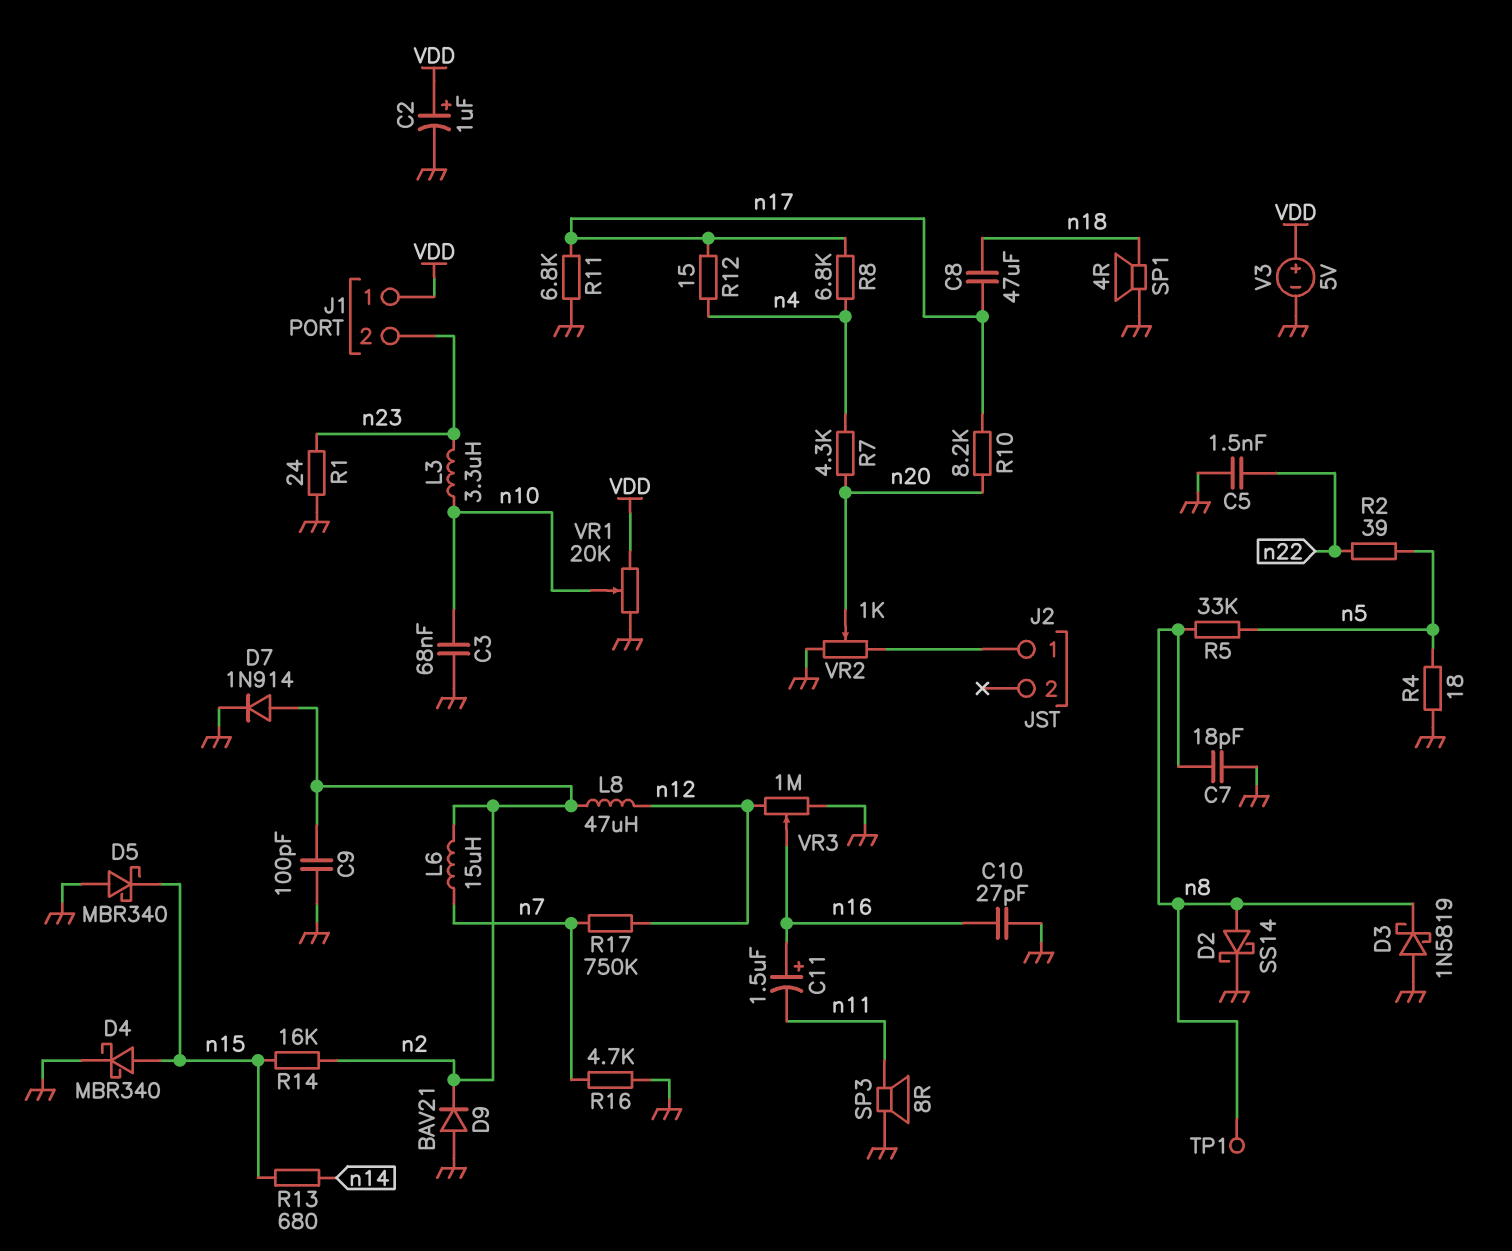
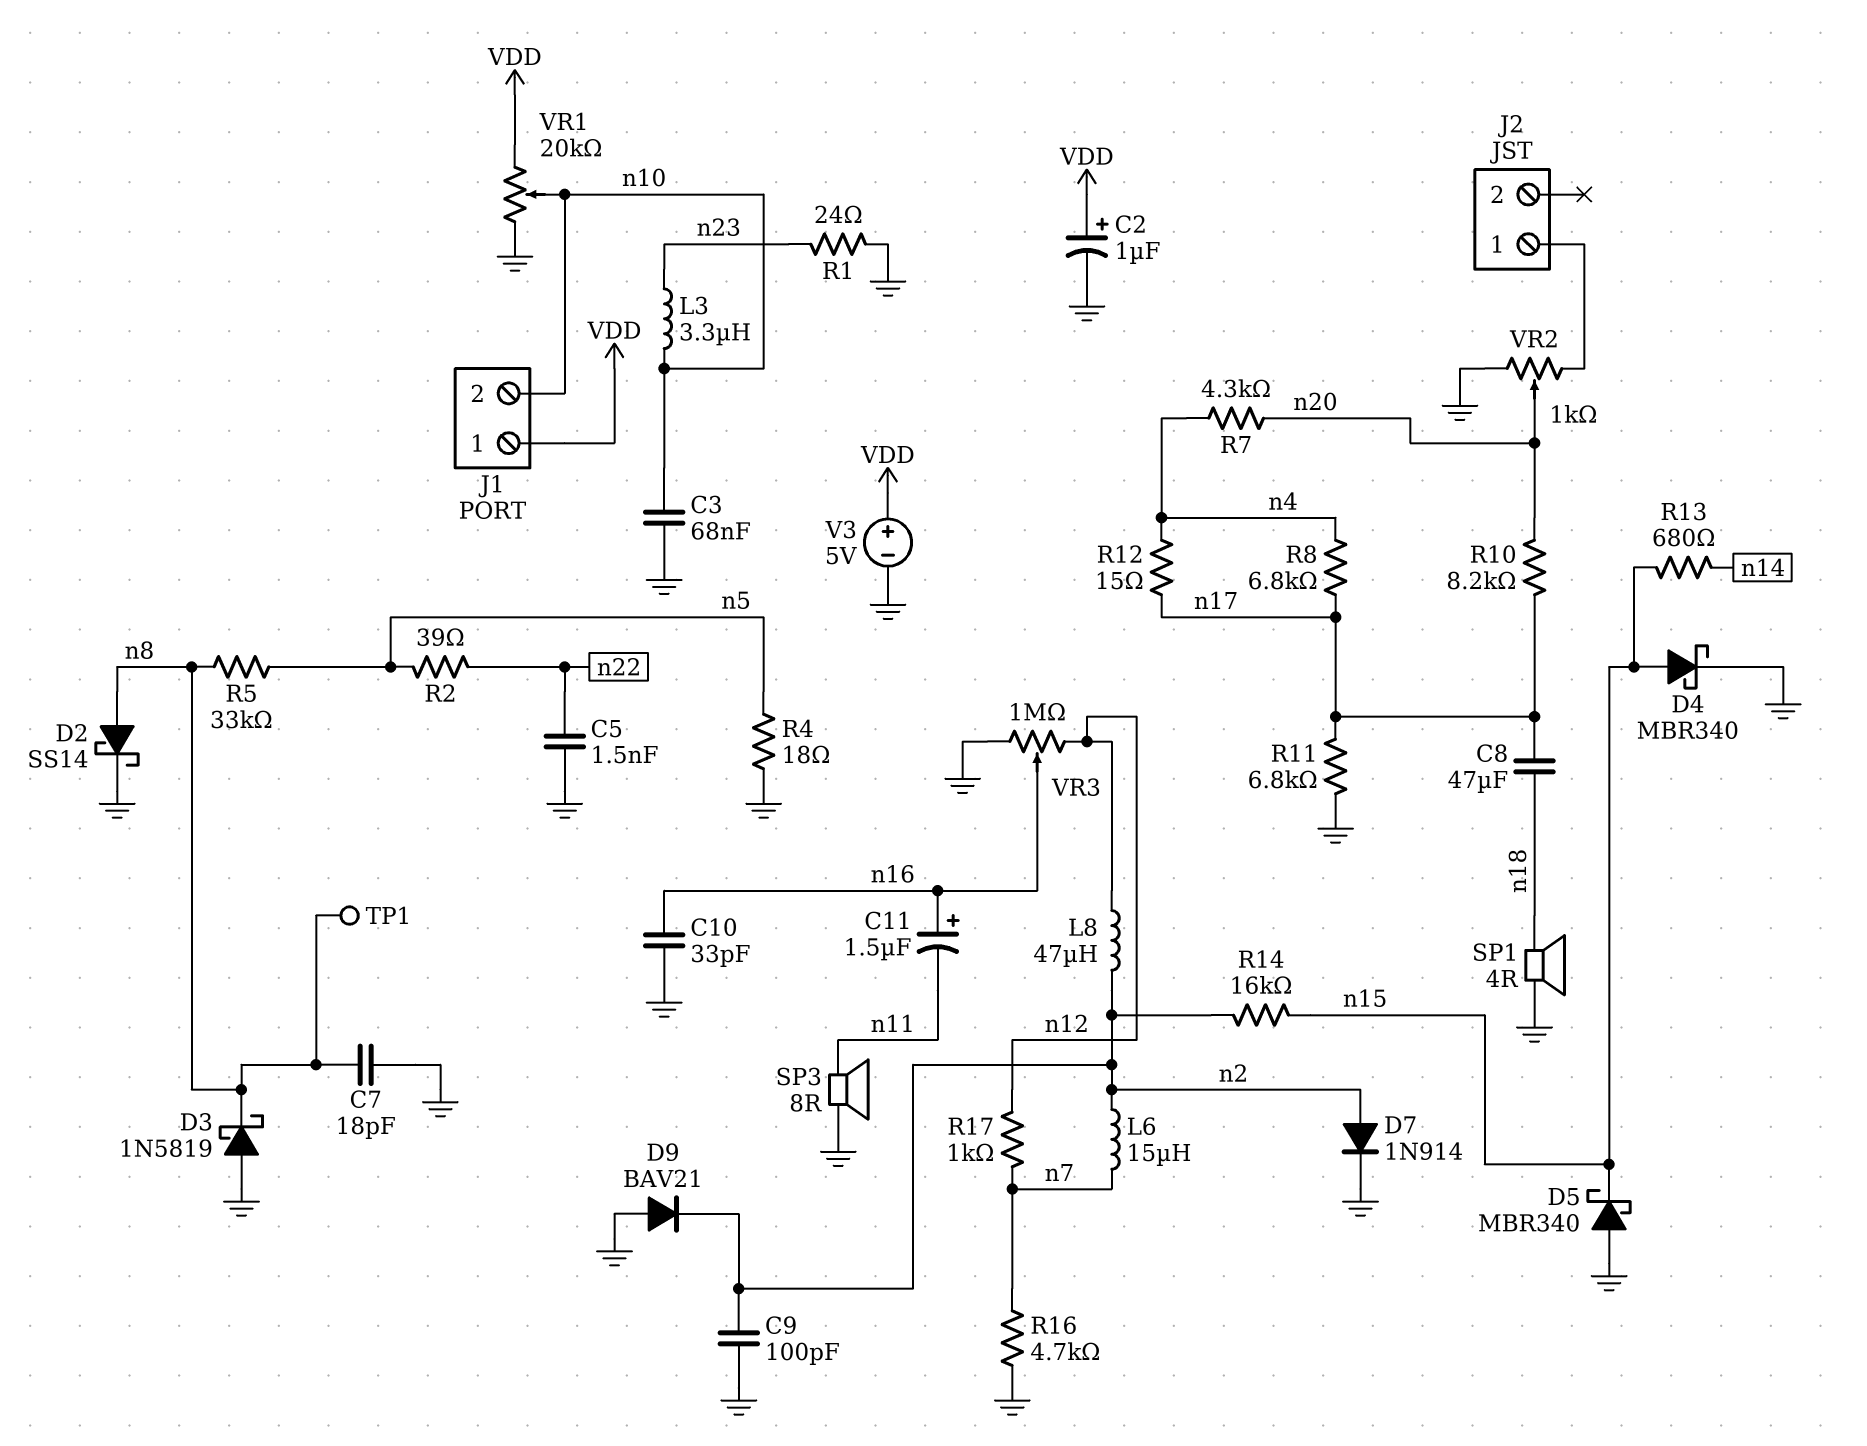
C10: 27pF (GND, n16) -> 33pF (GND, n16)
J1 pin 2: n23 -> n10
R17: 750k (n7, n12) -> 1k (n7, n12)

